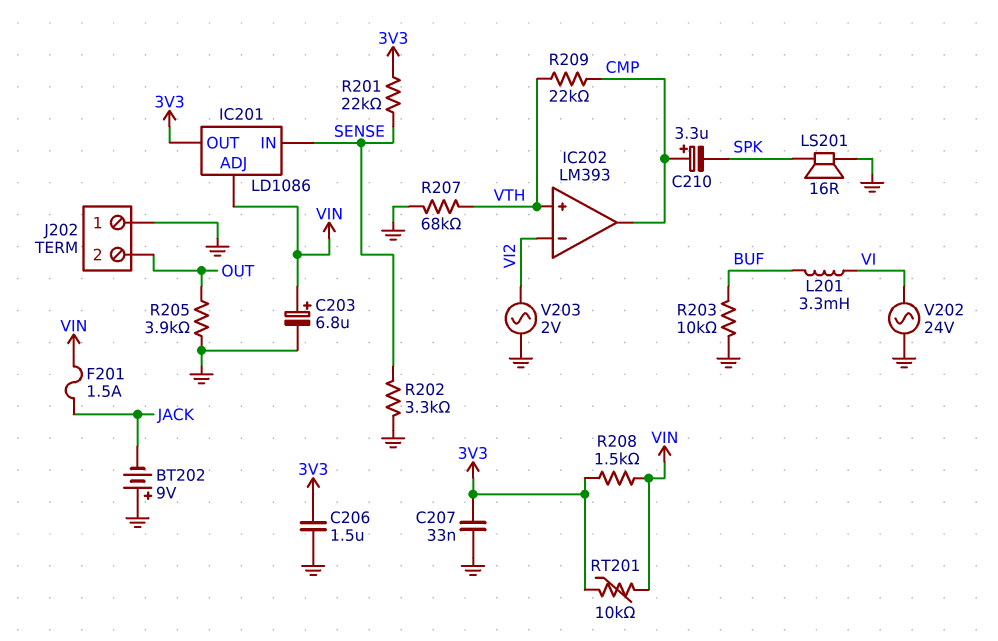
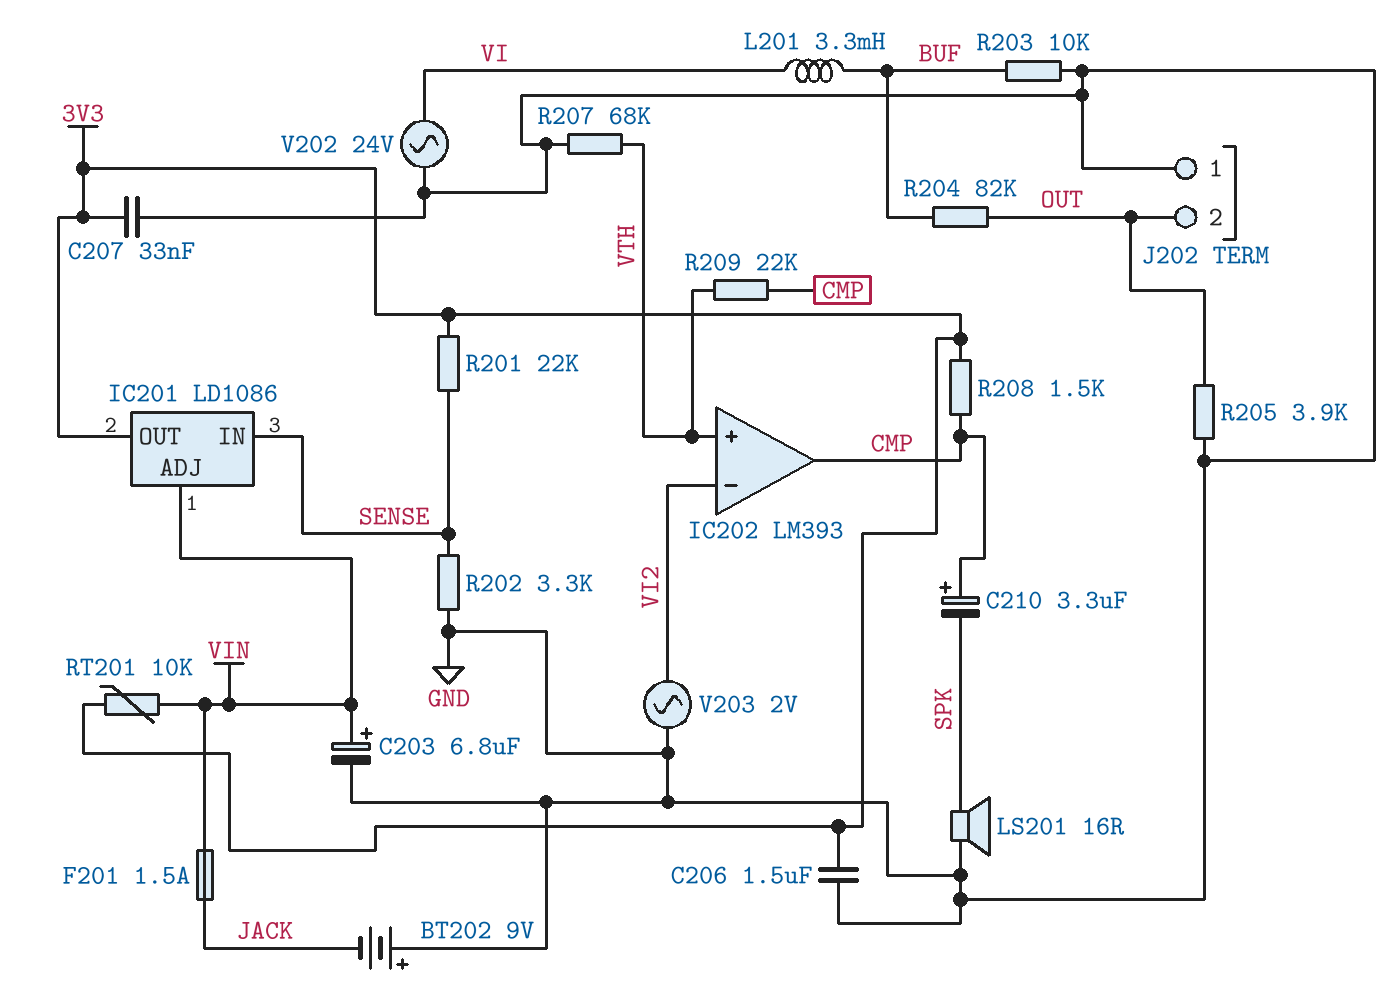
R204: none -> 82k (BUF, OUT)
R208: 1.5k (3V3, VIN) -> 1.5k (3V3, CMP)

